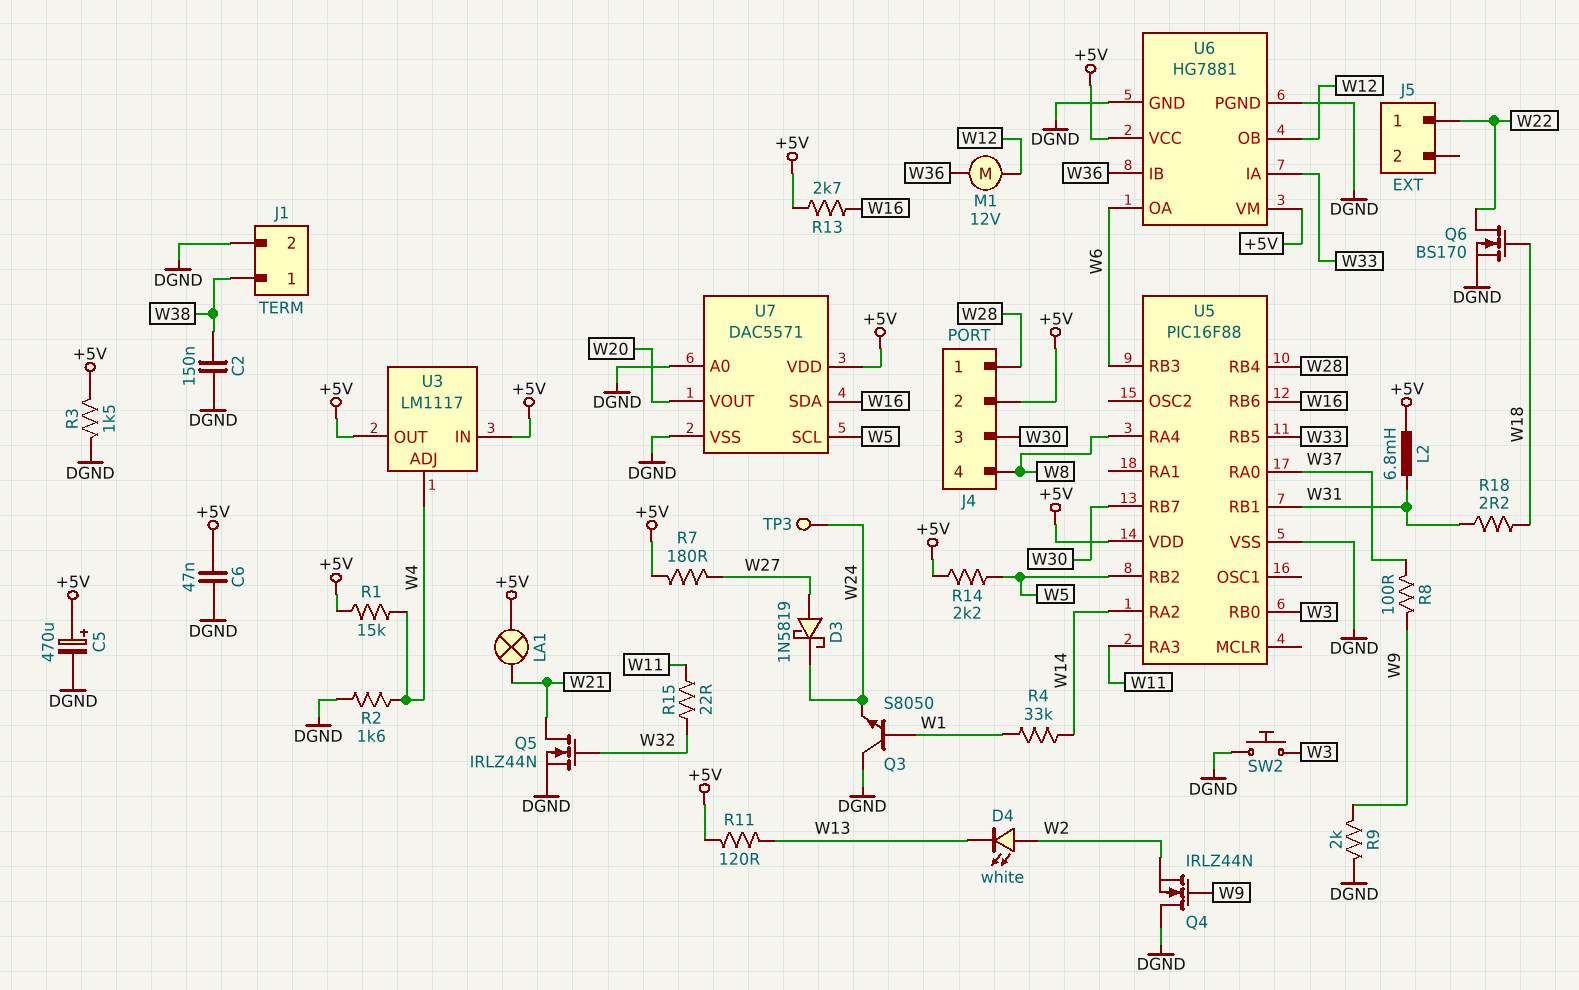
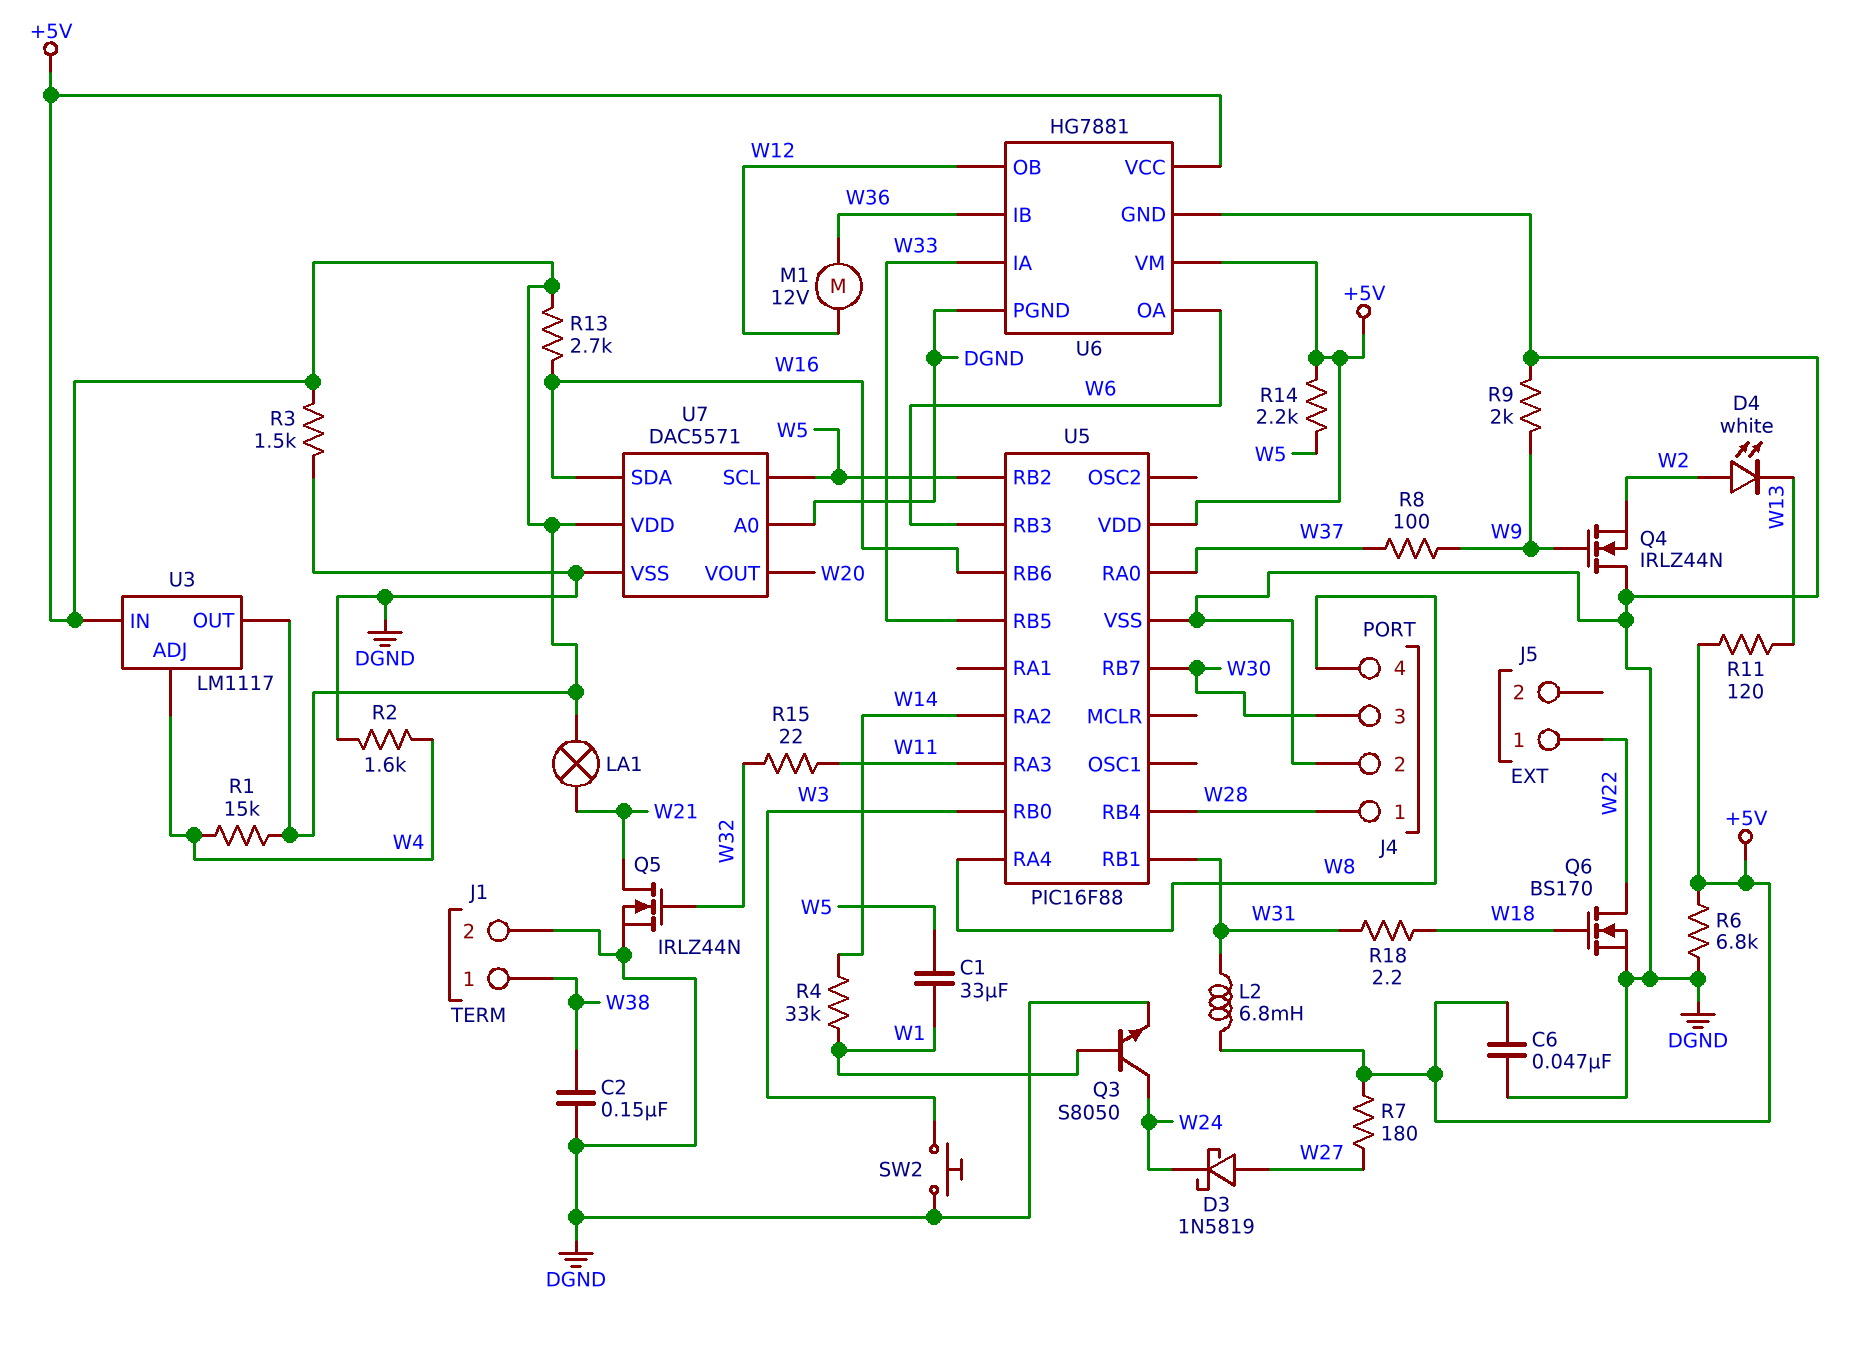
C1: none -> 33uF (W1, W5)
C5: 470uF (plus +5V, minus DGND) -> none
J4 pin 2: +5V -> DGND
Q3: NPN S8050 (B W1, C DGND, E W24) -> NPN S8050 (B W1, C W24, E DGND)
R6: none -> 6.8k (+5V, DGND)
TP3: test point (W24) -> none

